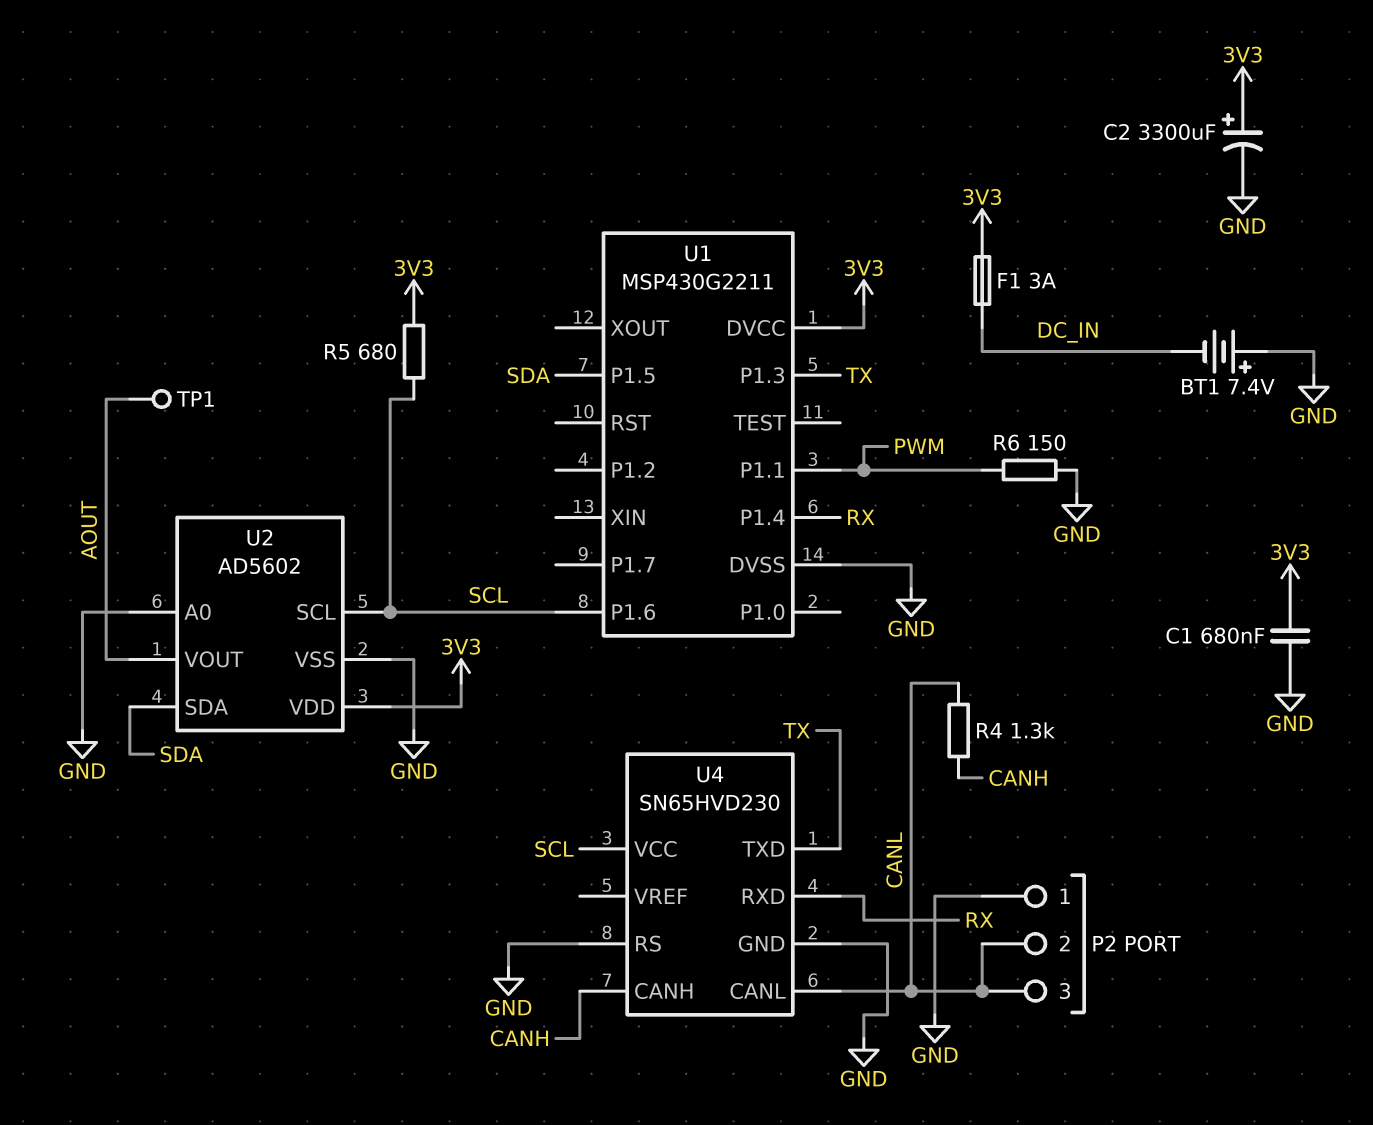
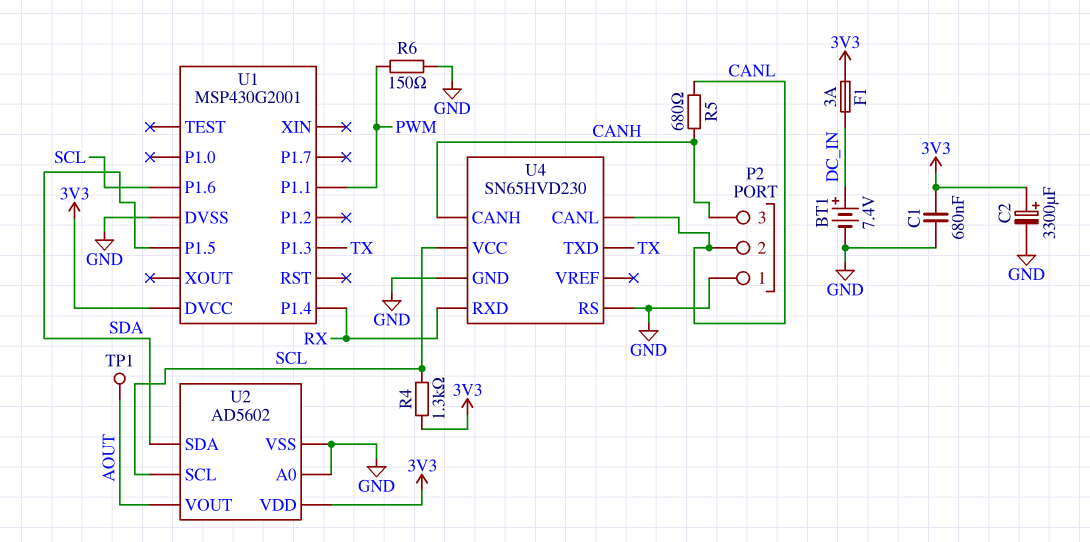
BT1: 7.4V (plus GND, minus DC_IN) -> 7.4V (plus DC_IN, minus GND)
P2 pin 3: CANL -> CANH
R4: 1.3k (CANH, CANL) -> 1.3k (3V3, SCL)
R5: 680 (3V3, SCL) -> 680 (CANH, CANL)
U1: MSP430G2211 -> MSP430G2001

